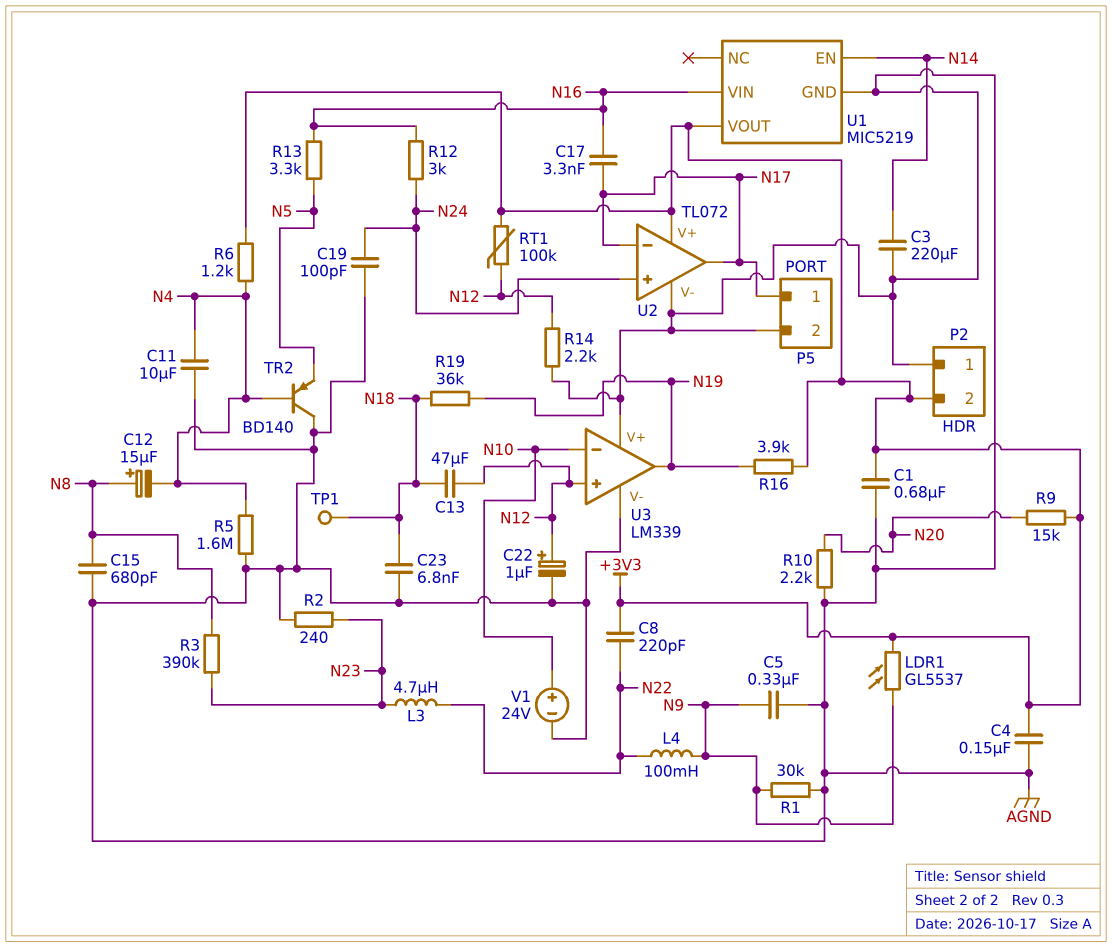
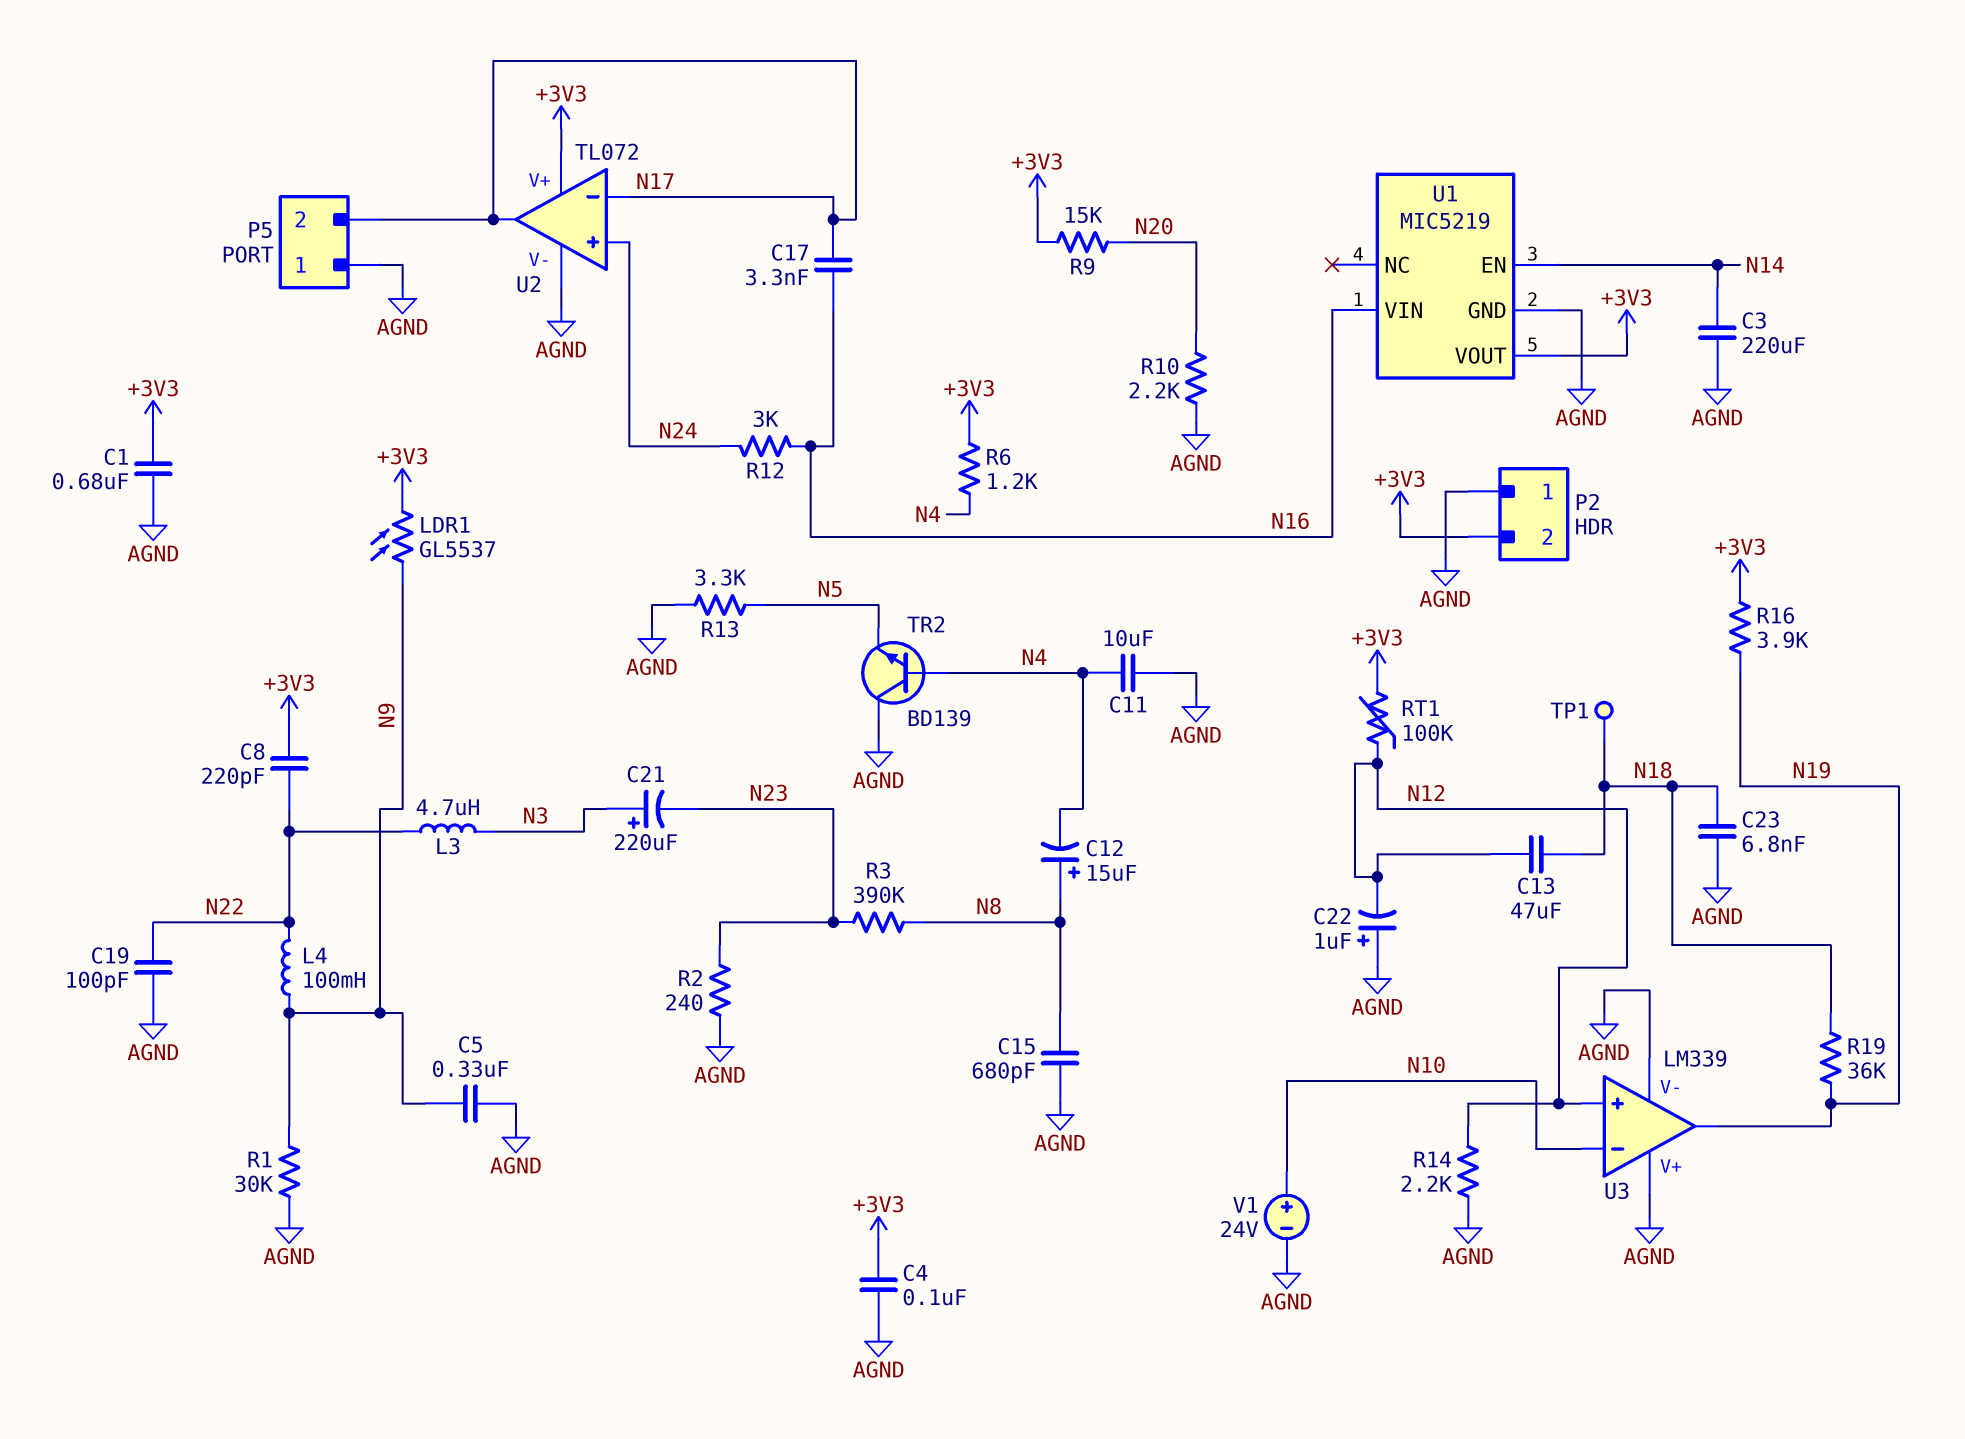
C4: 150nF (+3V3, AGND) -> 100nF (+3V3, AGND)
C19: 100pF (AGND, N24) -> 100pF (AGND, N22)
C21: none -> 220uF (plus N3, minus N23)
C22: 1uF (plus N12, minus AGND) -> 1uF (plus AGND, minus N12)
L3: 4.7uH (N22, N23) -> 4.7uH (N3, N22)
P5 pin 1: N17 -> AGND
P5 pin 2: AGND -> N17
R5: 1.6M (AGND, N4) -> none
R13: 3.3k (N5, N16) -> 3.3k (AGND, N5)
TR2: PNP BD140 (B N4, C AGND, E N5) -> NPN BD139 (B N4, C AGND, E N5)

